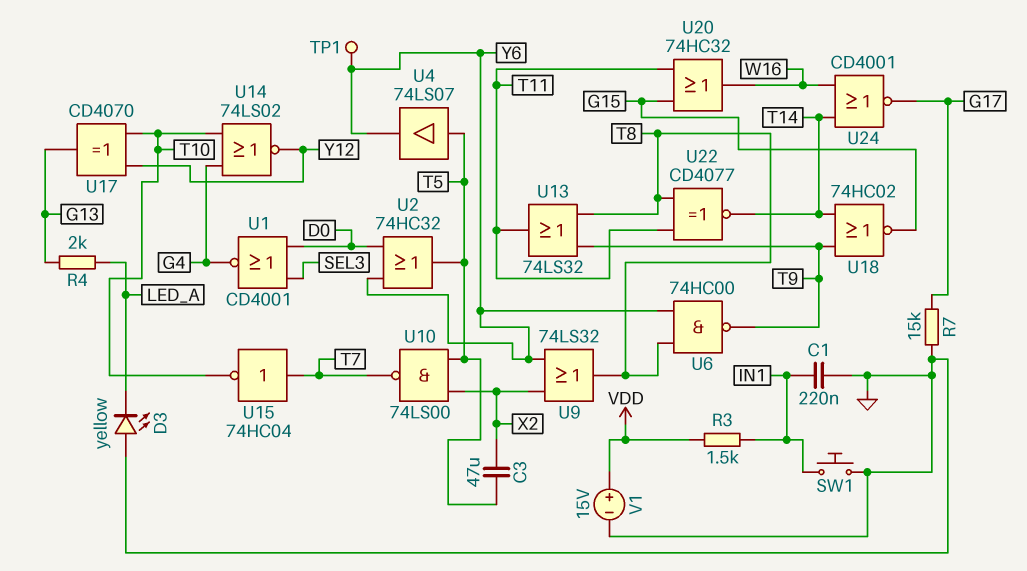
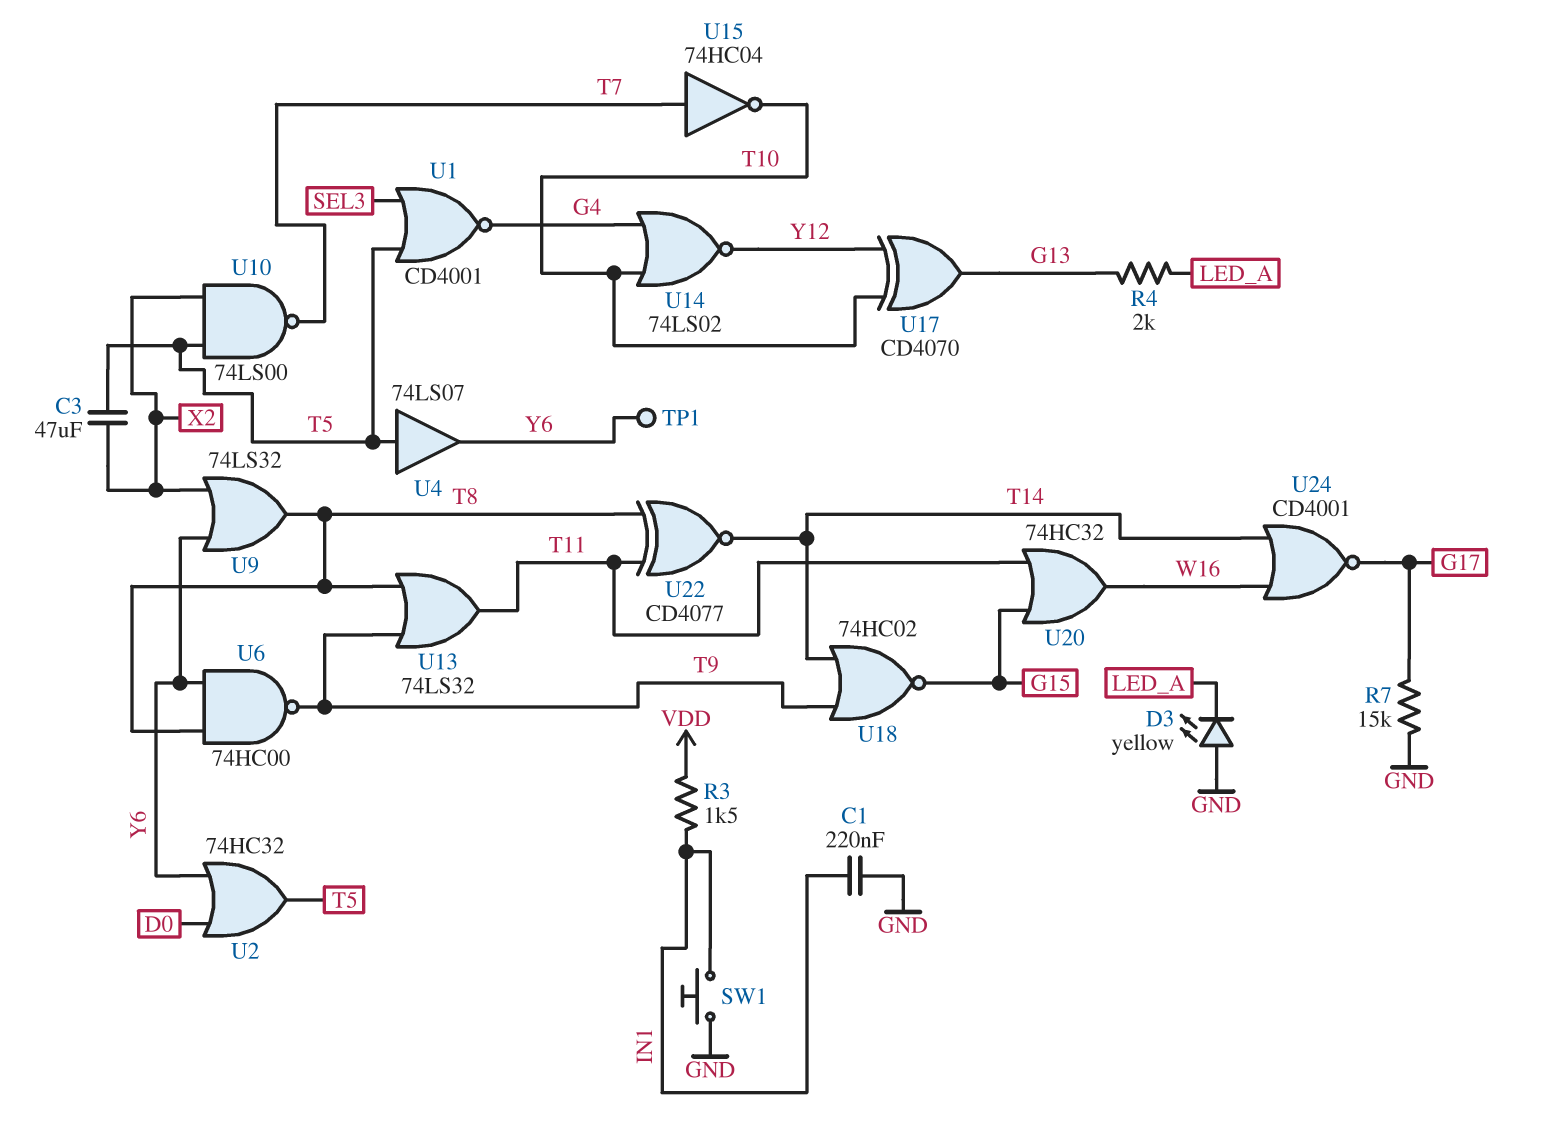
U1: NOR CD4001 (in D0, in SEL3, out G4) -> NOR CD4001 (in SEL3, in T5, out G4)
V1: 15V (plus VDD, minus GND) -> none

